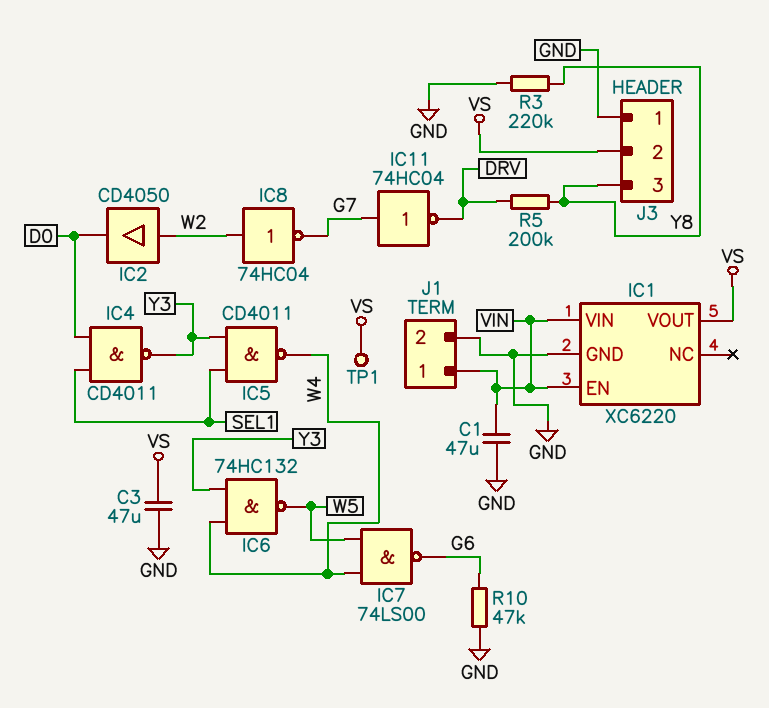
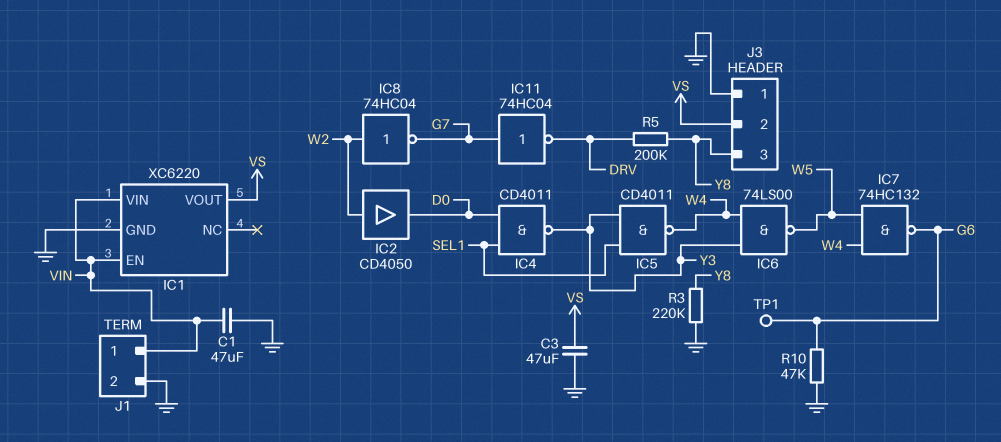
IC6: NAND 74HC132 (in W4, in Y3, out W5) -> NAND 74LS00 (in W4, in Y3, out W5)
IC7: NAND 74LS00 (in W4, in W5, out G6) -> NAND 74HC132 (in W4, in W5, out G6)
TP1: test point (VS) -> test point (G6)

